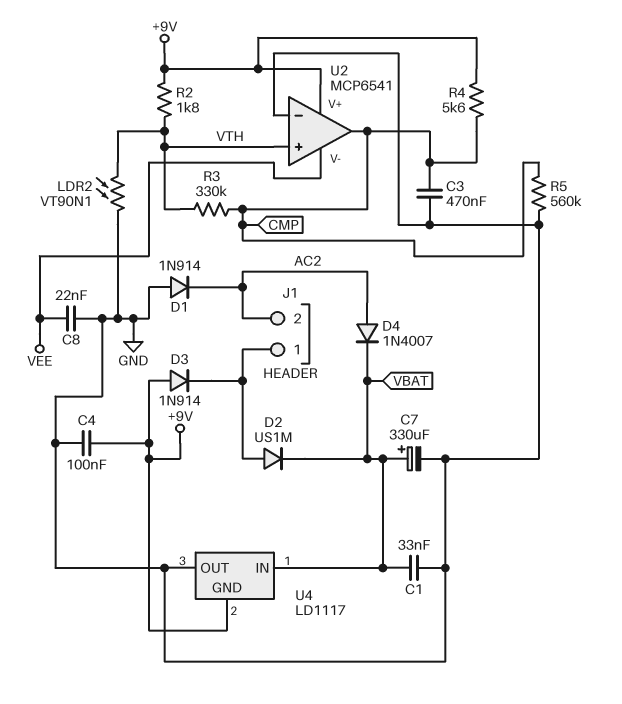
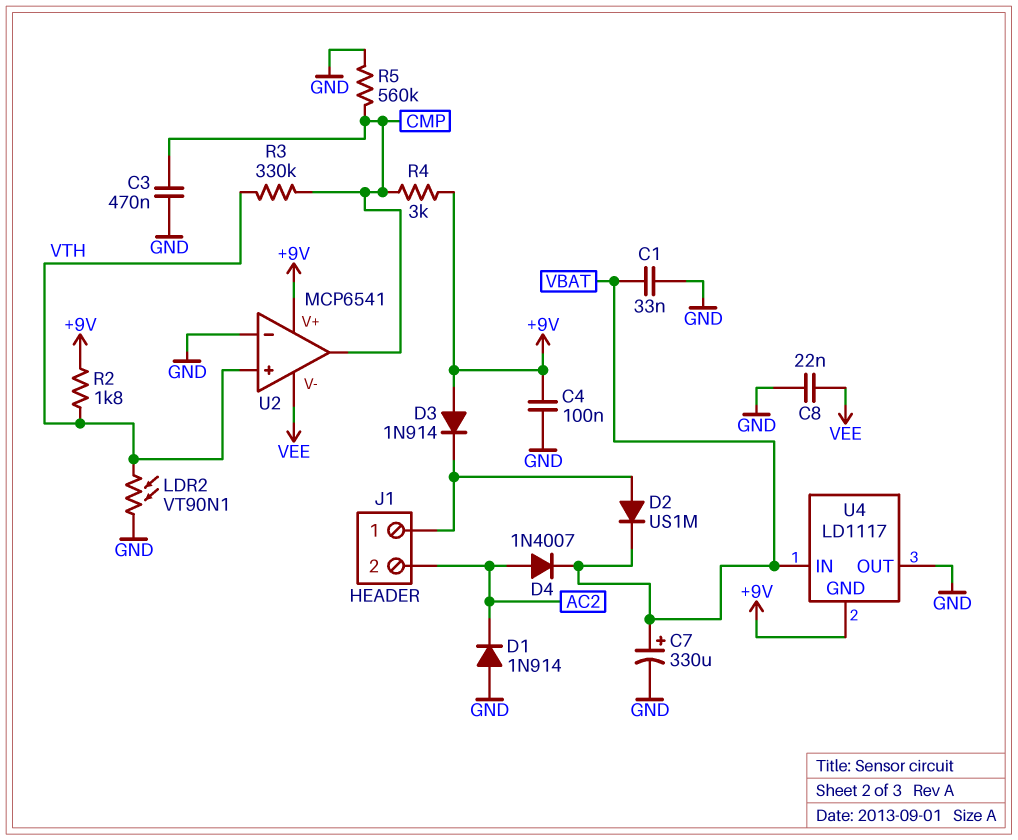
R4: 5.6k (+9V, CMP) -> 3k (+9V, CMP)

